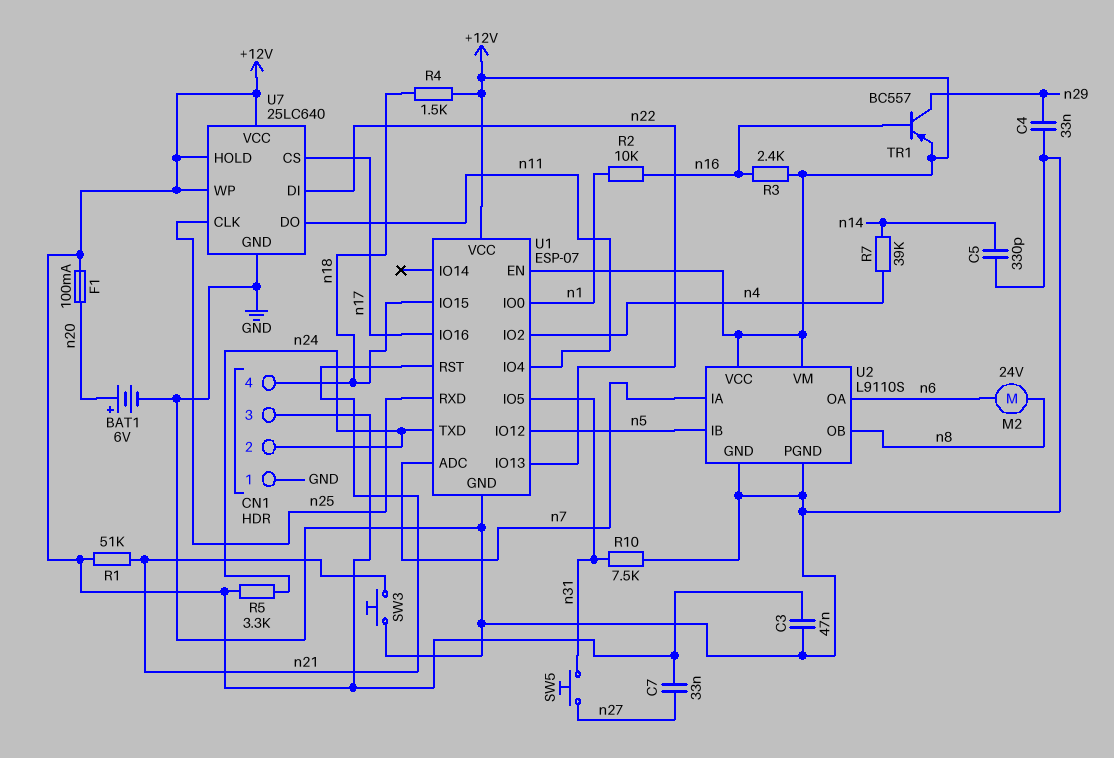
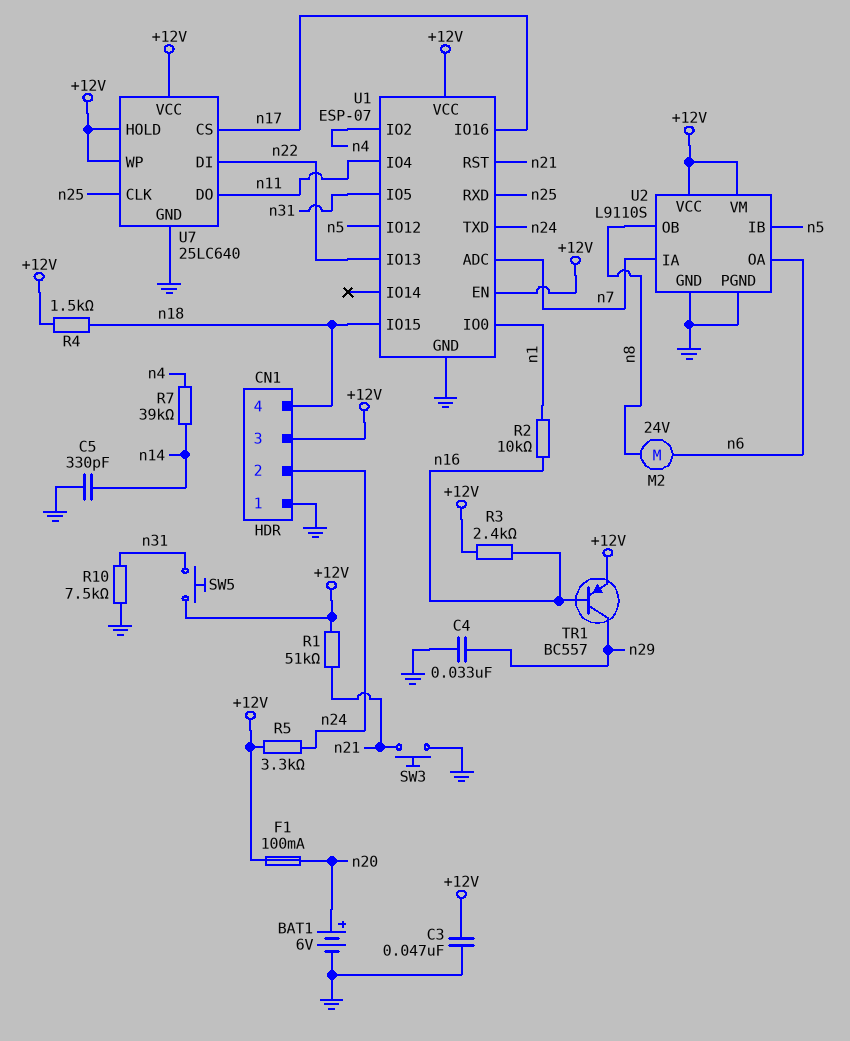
C7: 33nF (+12V, n27) -> none
SW5: button (n27, n31) -> button (+12V, n31)

